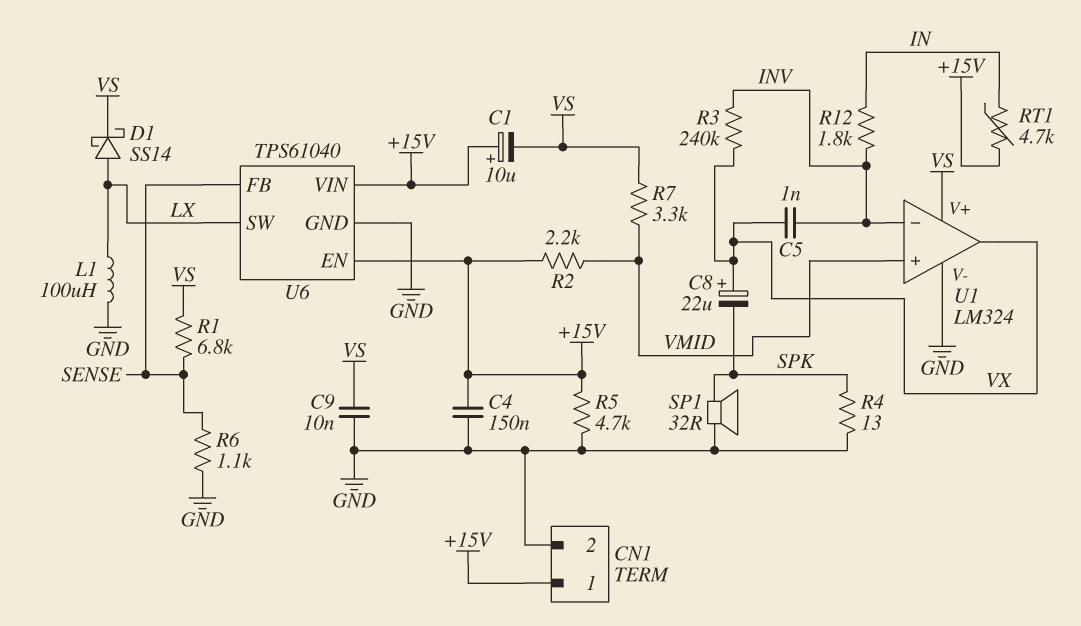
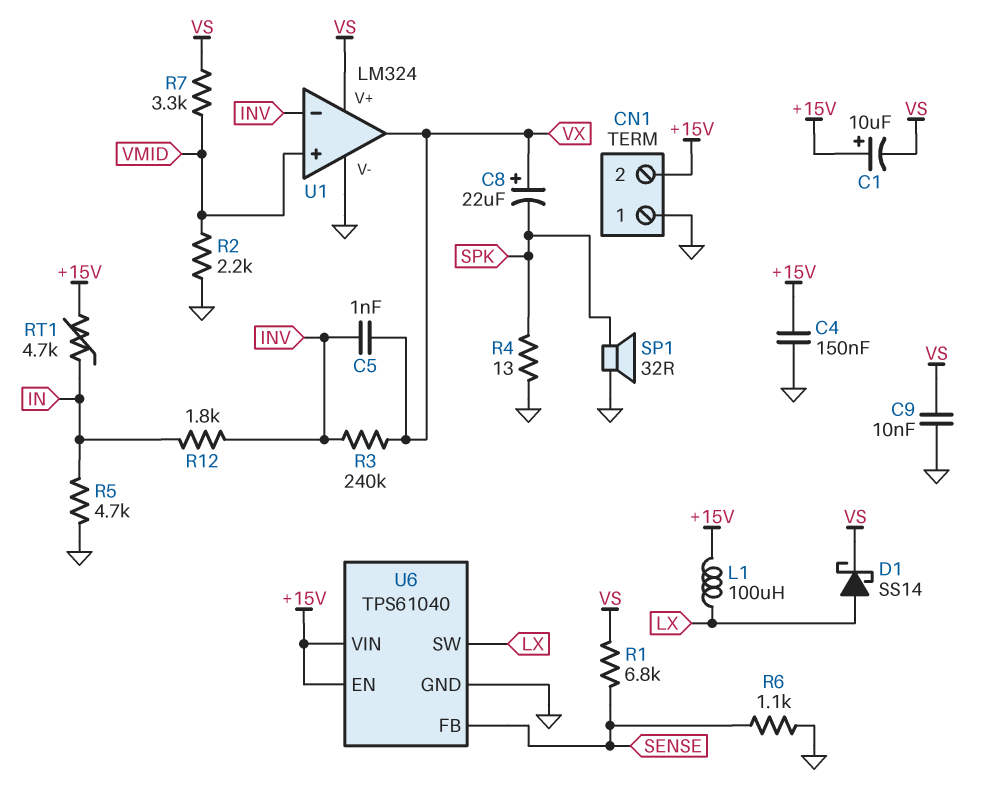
CN1 pin 1: +15V -> GND
CN1 pin 2: GND -> +15V
L1: 100uH (GND, LX) -> 100uH (+15V, LX)
R2: 2.2k (+15V, VMID) -> 2.2k (GND, VMID)
R5: 4.7k (+15V, GND) -> 4.7k (GND, IN)

